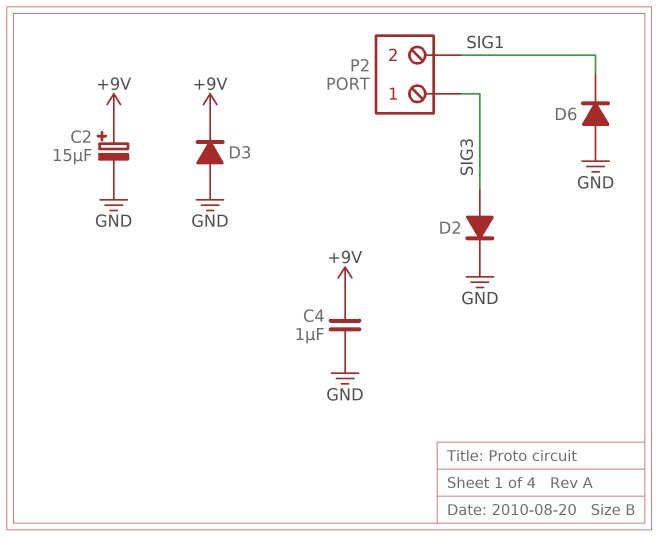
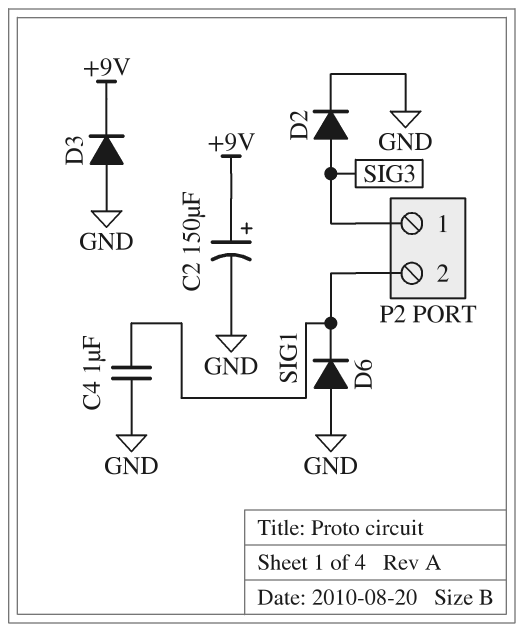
C2: 15uF (plus +9V, minus GND) -> 150uF (plus +9V, minus GND)
C4: 1uF (+9V, GND) -> 1uF (GND, SIG1)

